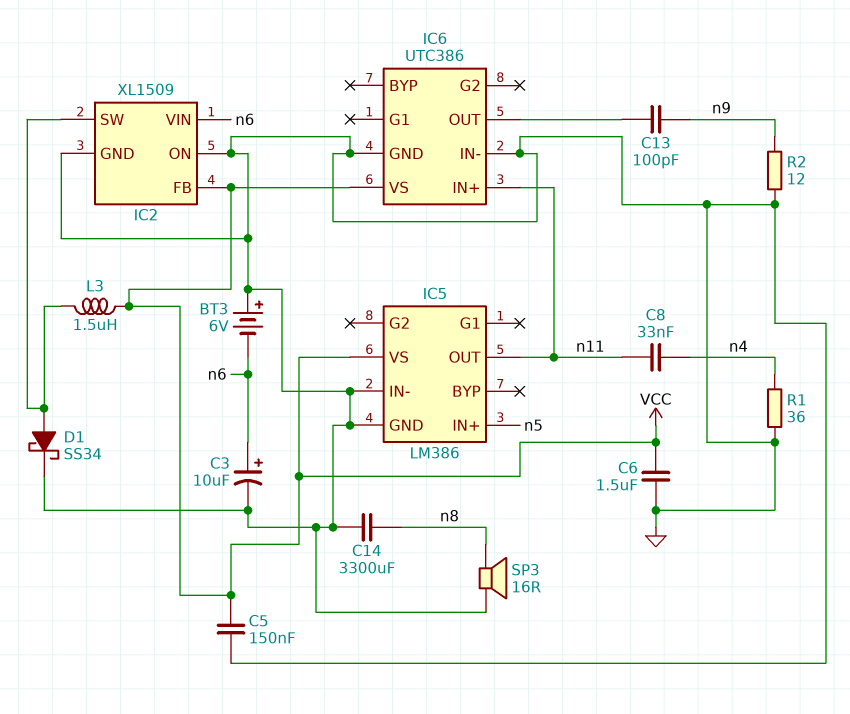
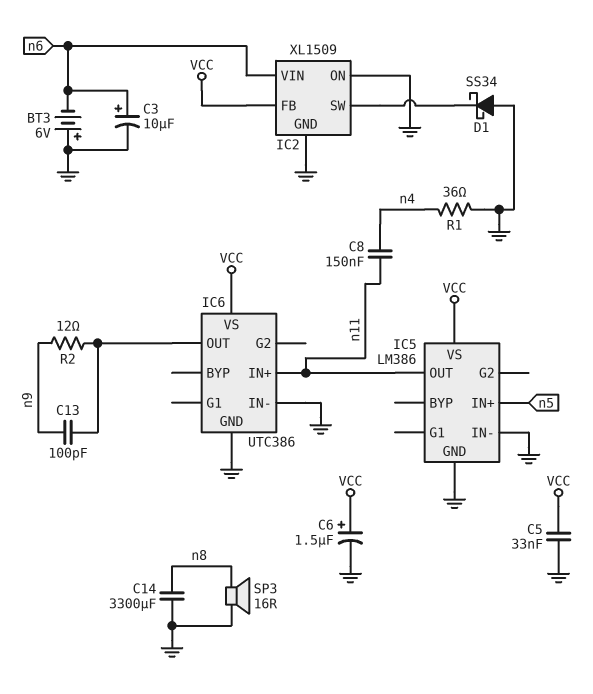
C5: 150nF (GND, VCC) -> 33nF (GND, VCC)
C6: 1.5uF (GND, VCC) -> 1.5uF (plus VCC, minus GND)
C8: 33nF (n4, n11) -> 150nF (n4, n11)
D1: schottky SS34 (A IC2/SW, K GND) -> schottky SS34 (A GND, K IC2/SW)
L3: 1.5uH (IC2/SW, VCC) -> none
R2: 12 (GND, n9) -> 12 (IC6/OUT, n9)

